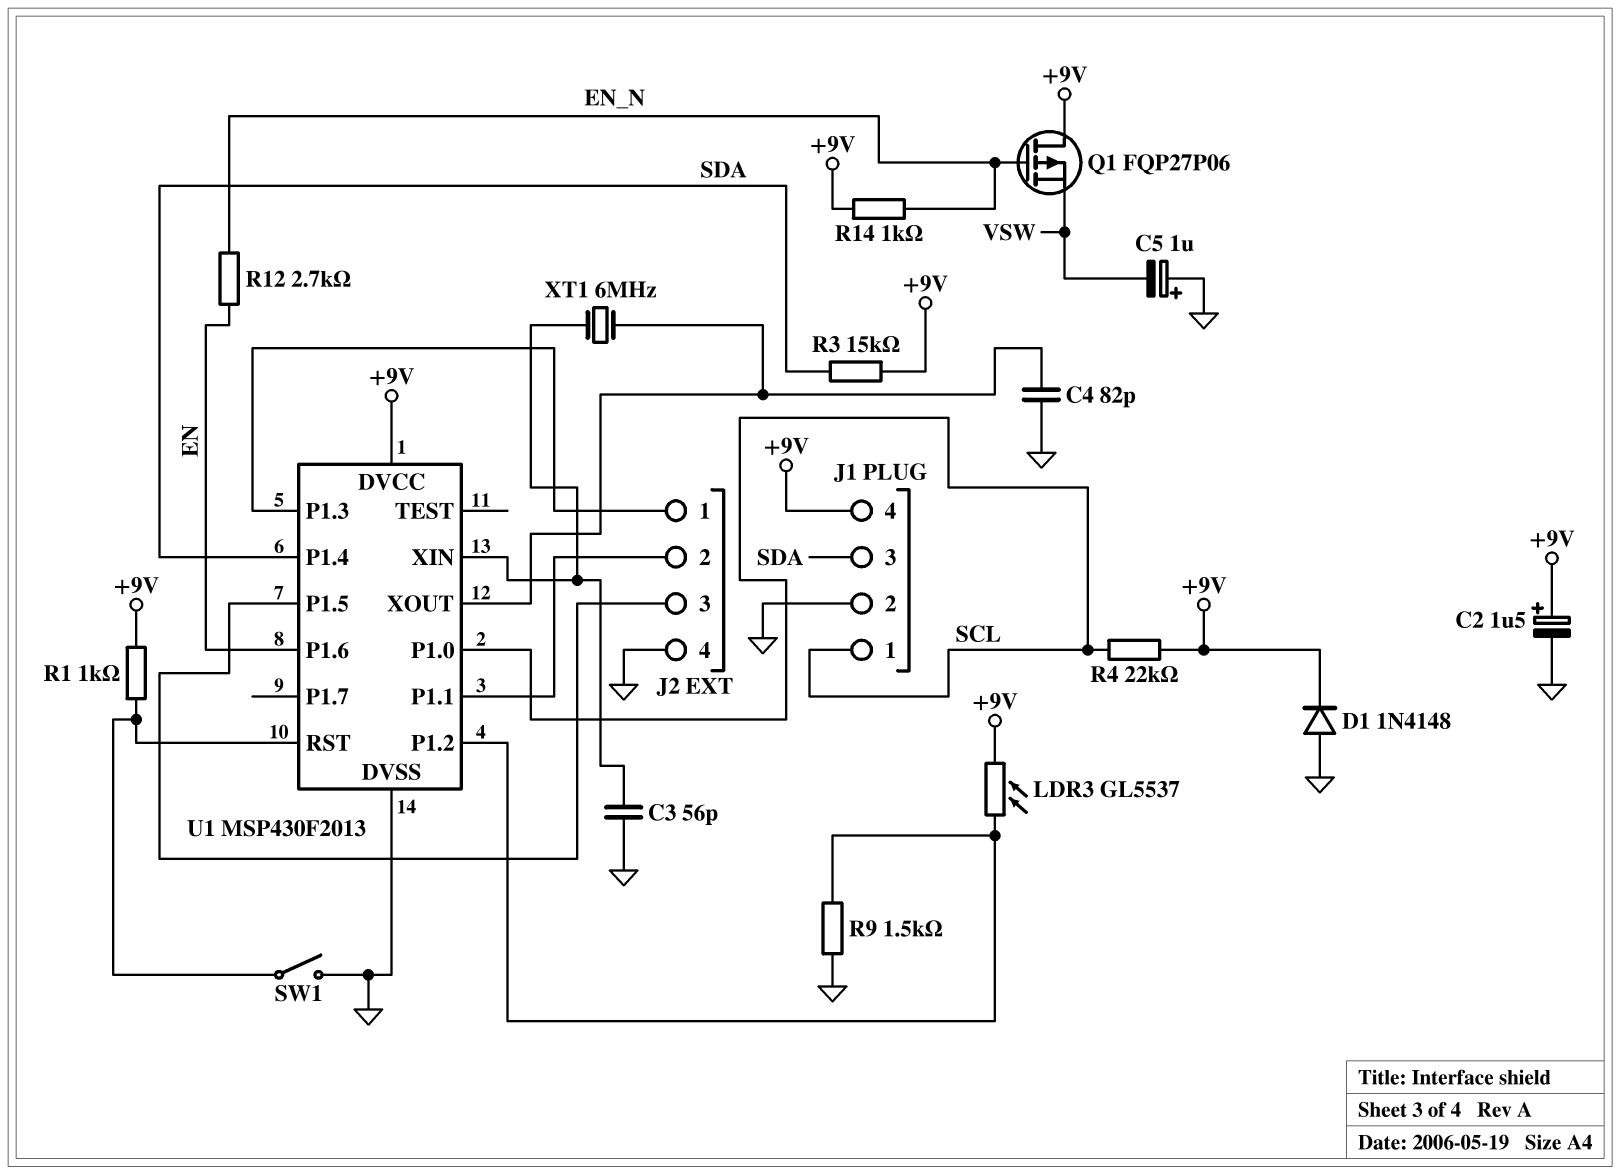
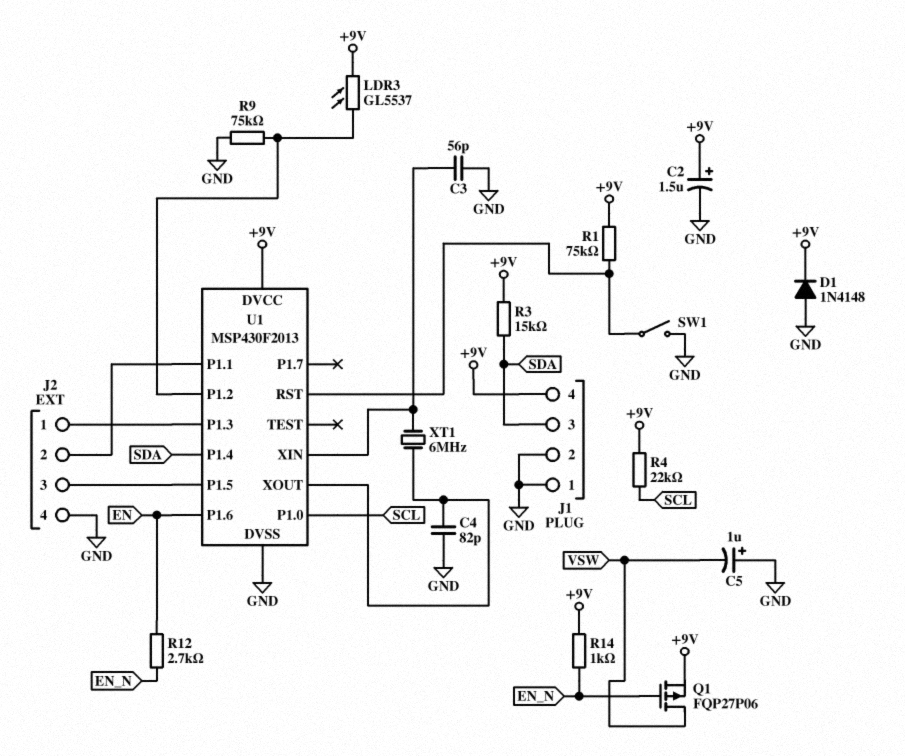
J1 pin 1: SCL -> GND
Q1: PMOS FQP27P06 (G EN_N, D +9V, S VSW) -> PMOS FQP27P06 (G EN_N, D VSW, S +9V)
R1: 1k (+9V, U1/RST) -> 75k (+9V, U1/RST)
R9: 1.5k (GND, U1/P1.2) -> 75k (GND, U1/P1.2)

